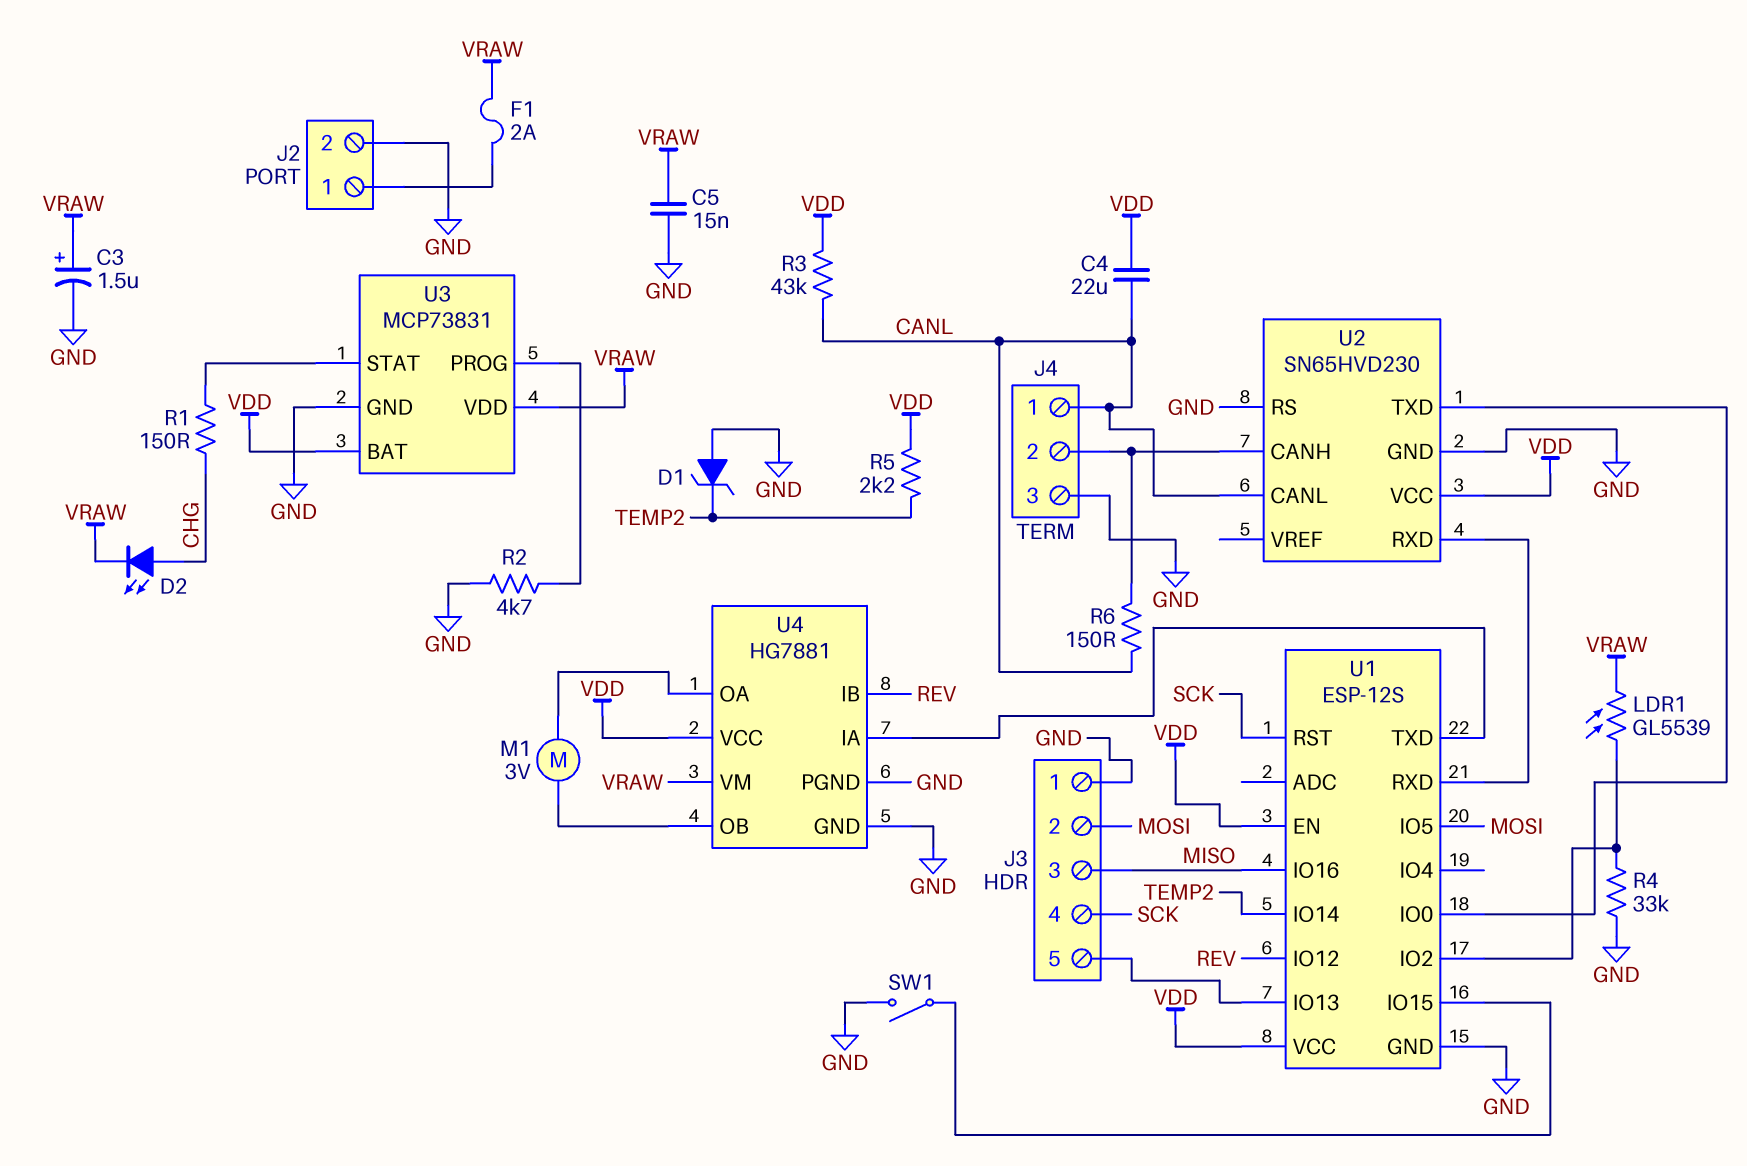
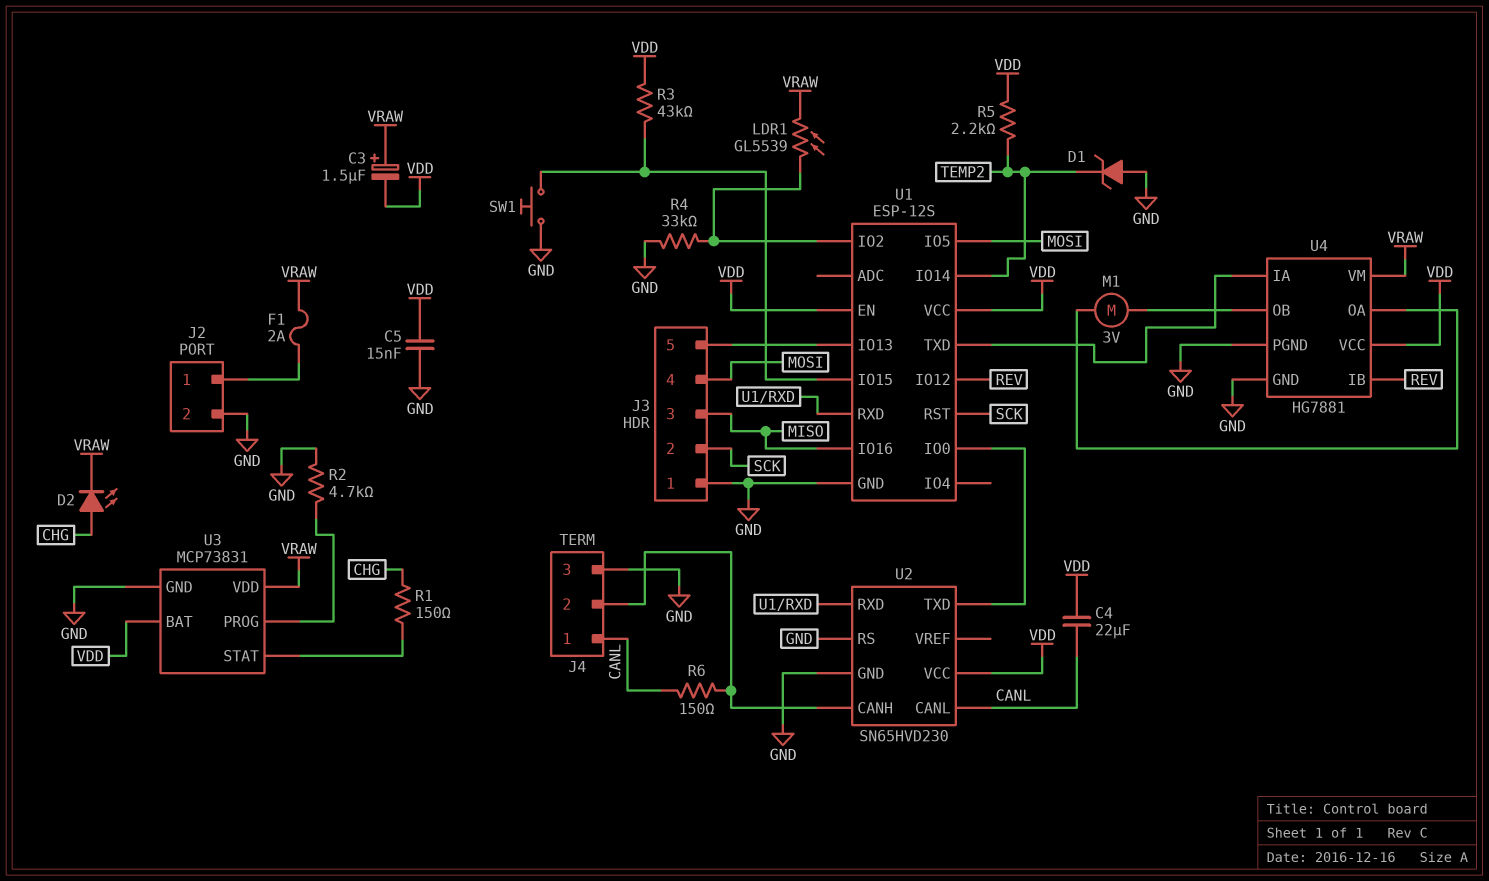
C3: 1.5uF (plus VRAW, minus GND) -> 1.5uF (plus VRAW, minus VDD)
C5: 15nF (GND, VRAW) -> 15nF (GND, VDD)
J3 pin 2: MOSI -> SCK
J3 pin 4: SCK -> MOSI
R3: 43k (CANL, VDD) -> 43k (U1/IO15, VDD)
SW1: switch (GND, U1/IO15) -> button (GND, U1/IO15)

